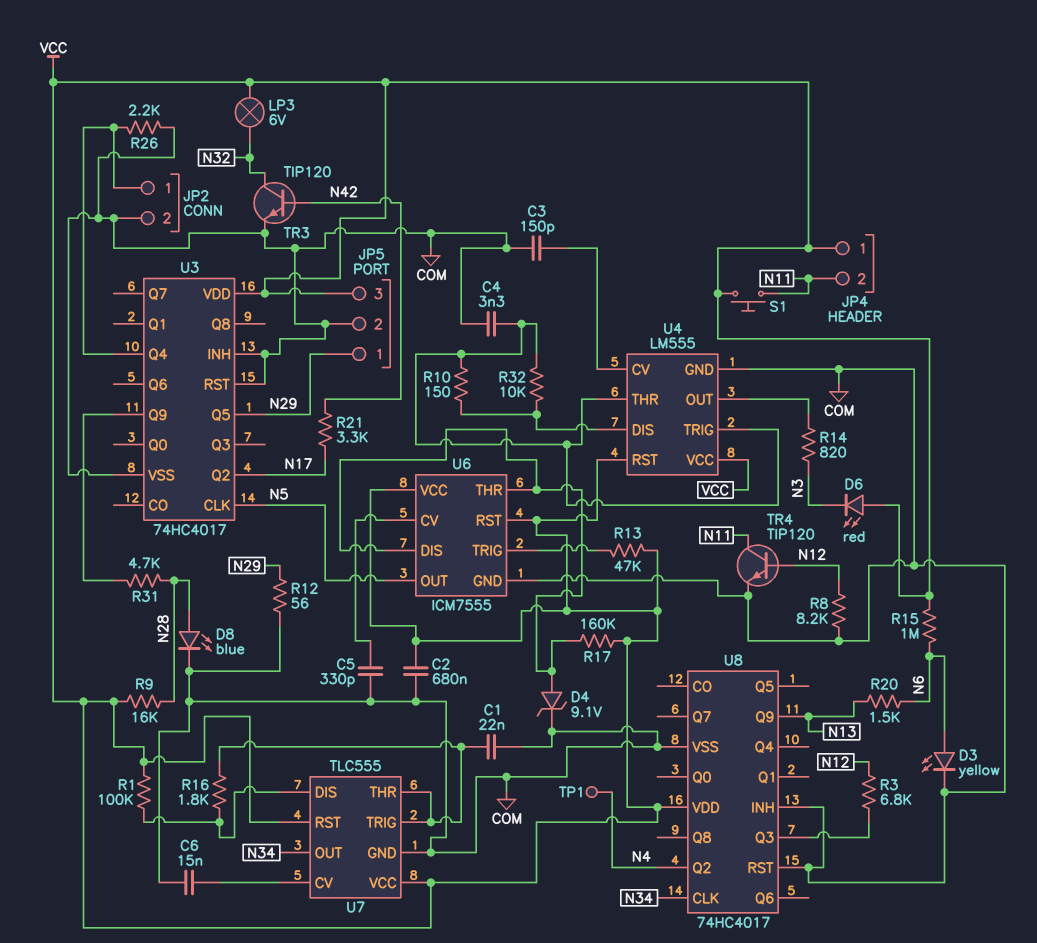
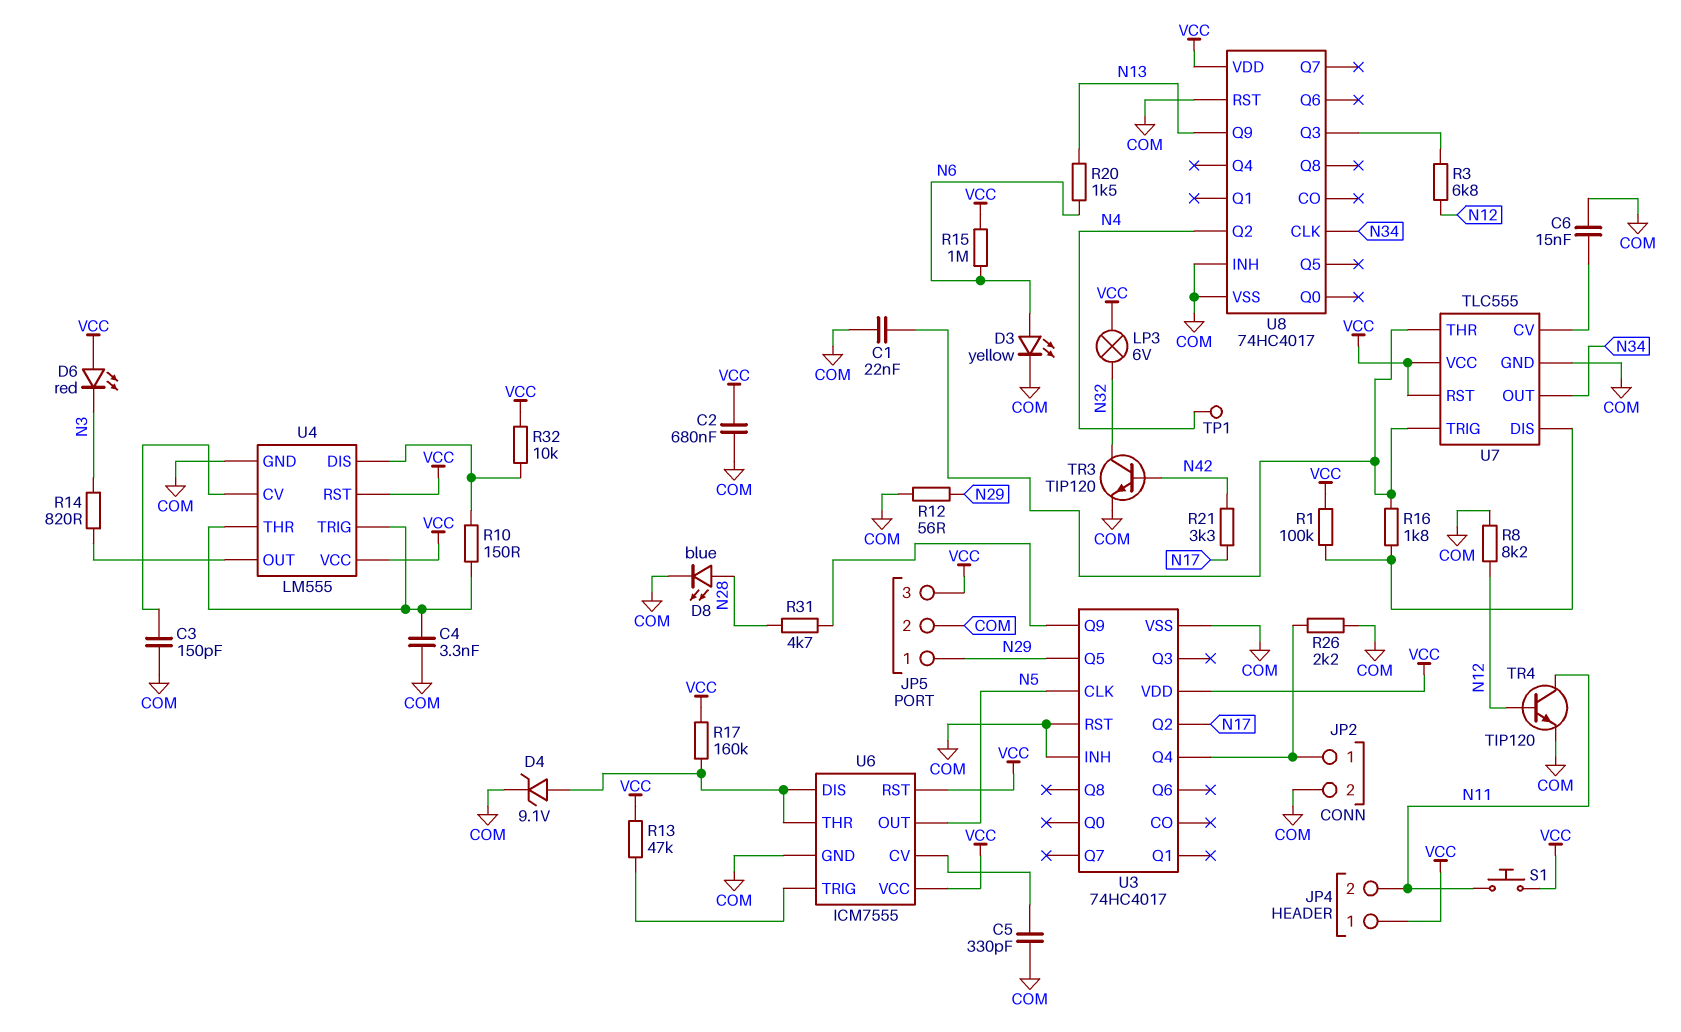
R9: 16k (N28, VCC) -> none
R32: 10k (U4/DIS, U4/THR) -> 10k (U4/DIS, VCC)

